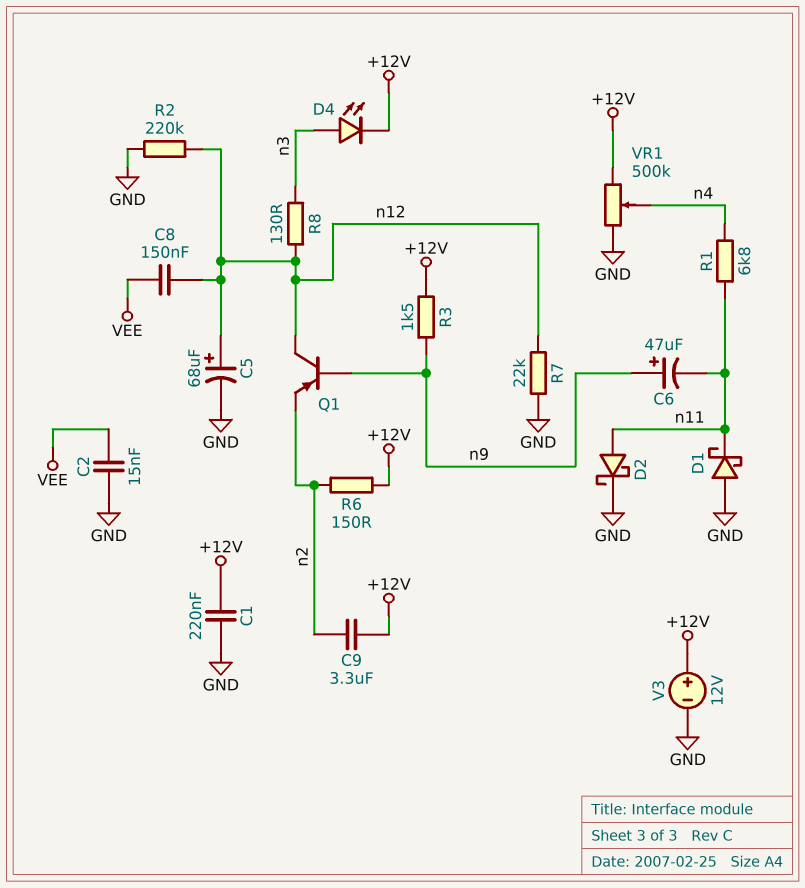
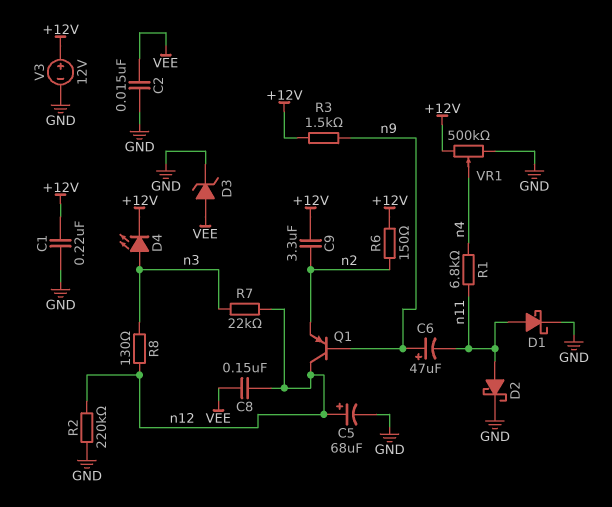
D1: schottky (A GND, K n11) -> schottky (A n11, K GND)
D3: none -> zener (A VEE, K GND)
R7: 22k (GND, n12) -> 22k (n3, n12)

